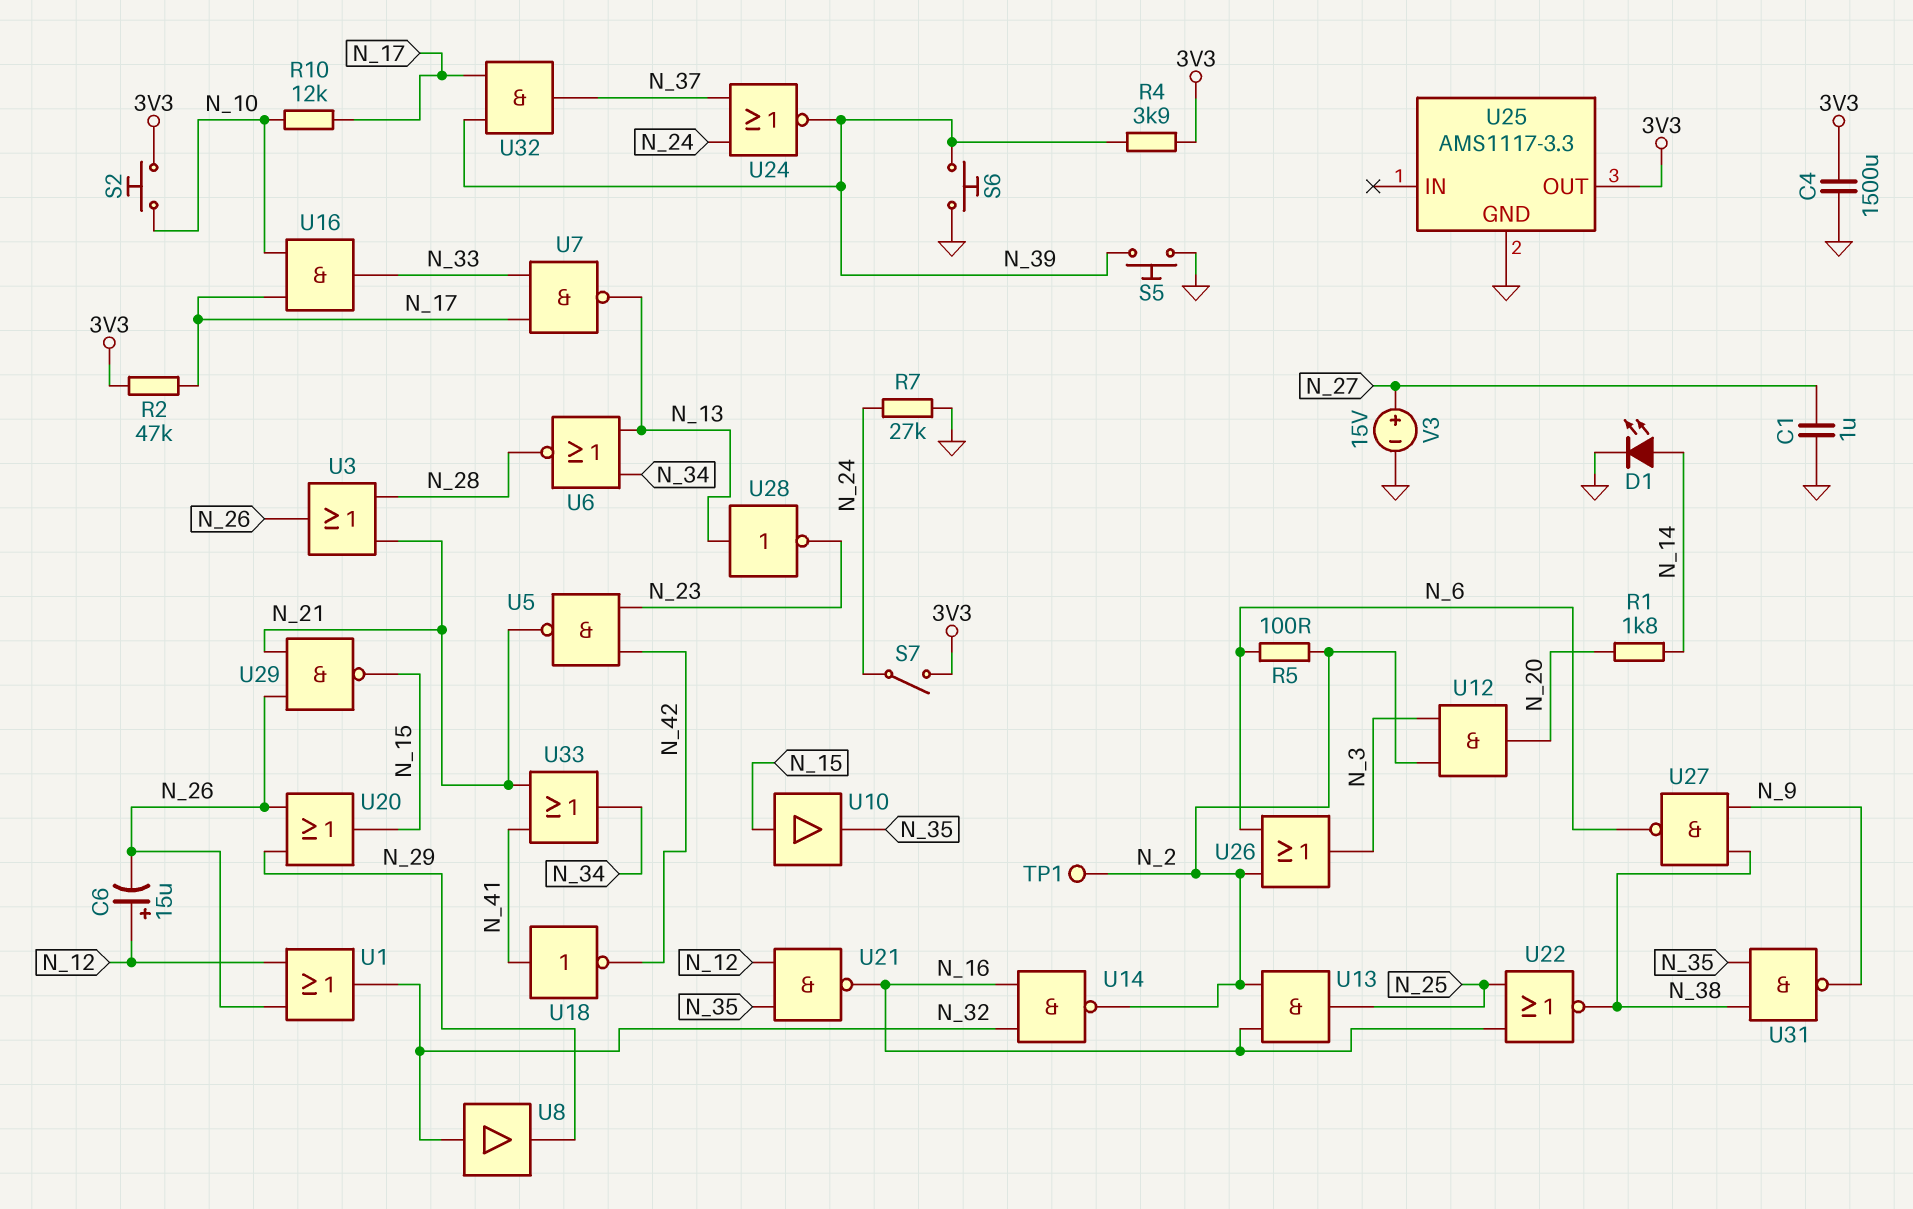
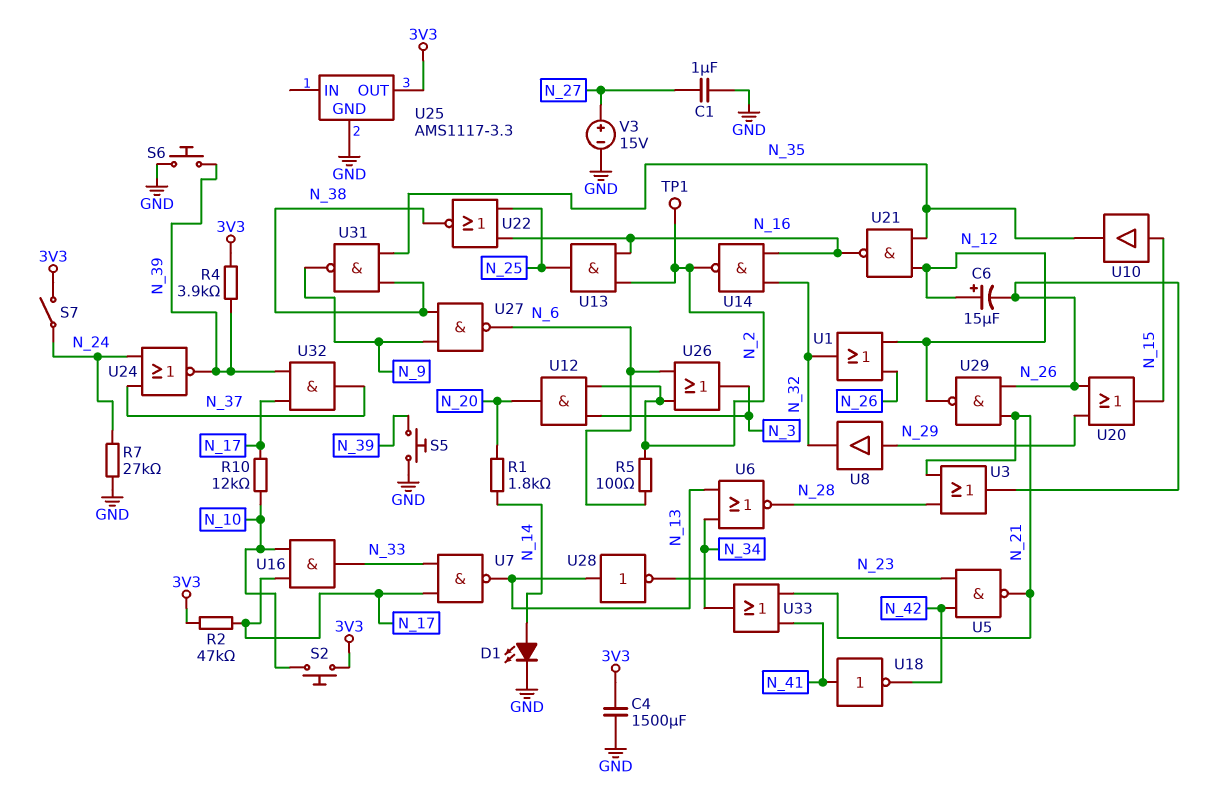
U8: buffer (in N_32, out N_29) -> buffer (in N_29, out N_32)
U29: NAND (in N_21, in N_26, out N_15) -> NAND (in N_21, in N_26, out N_12)

